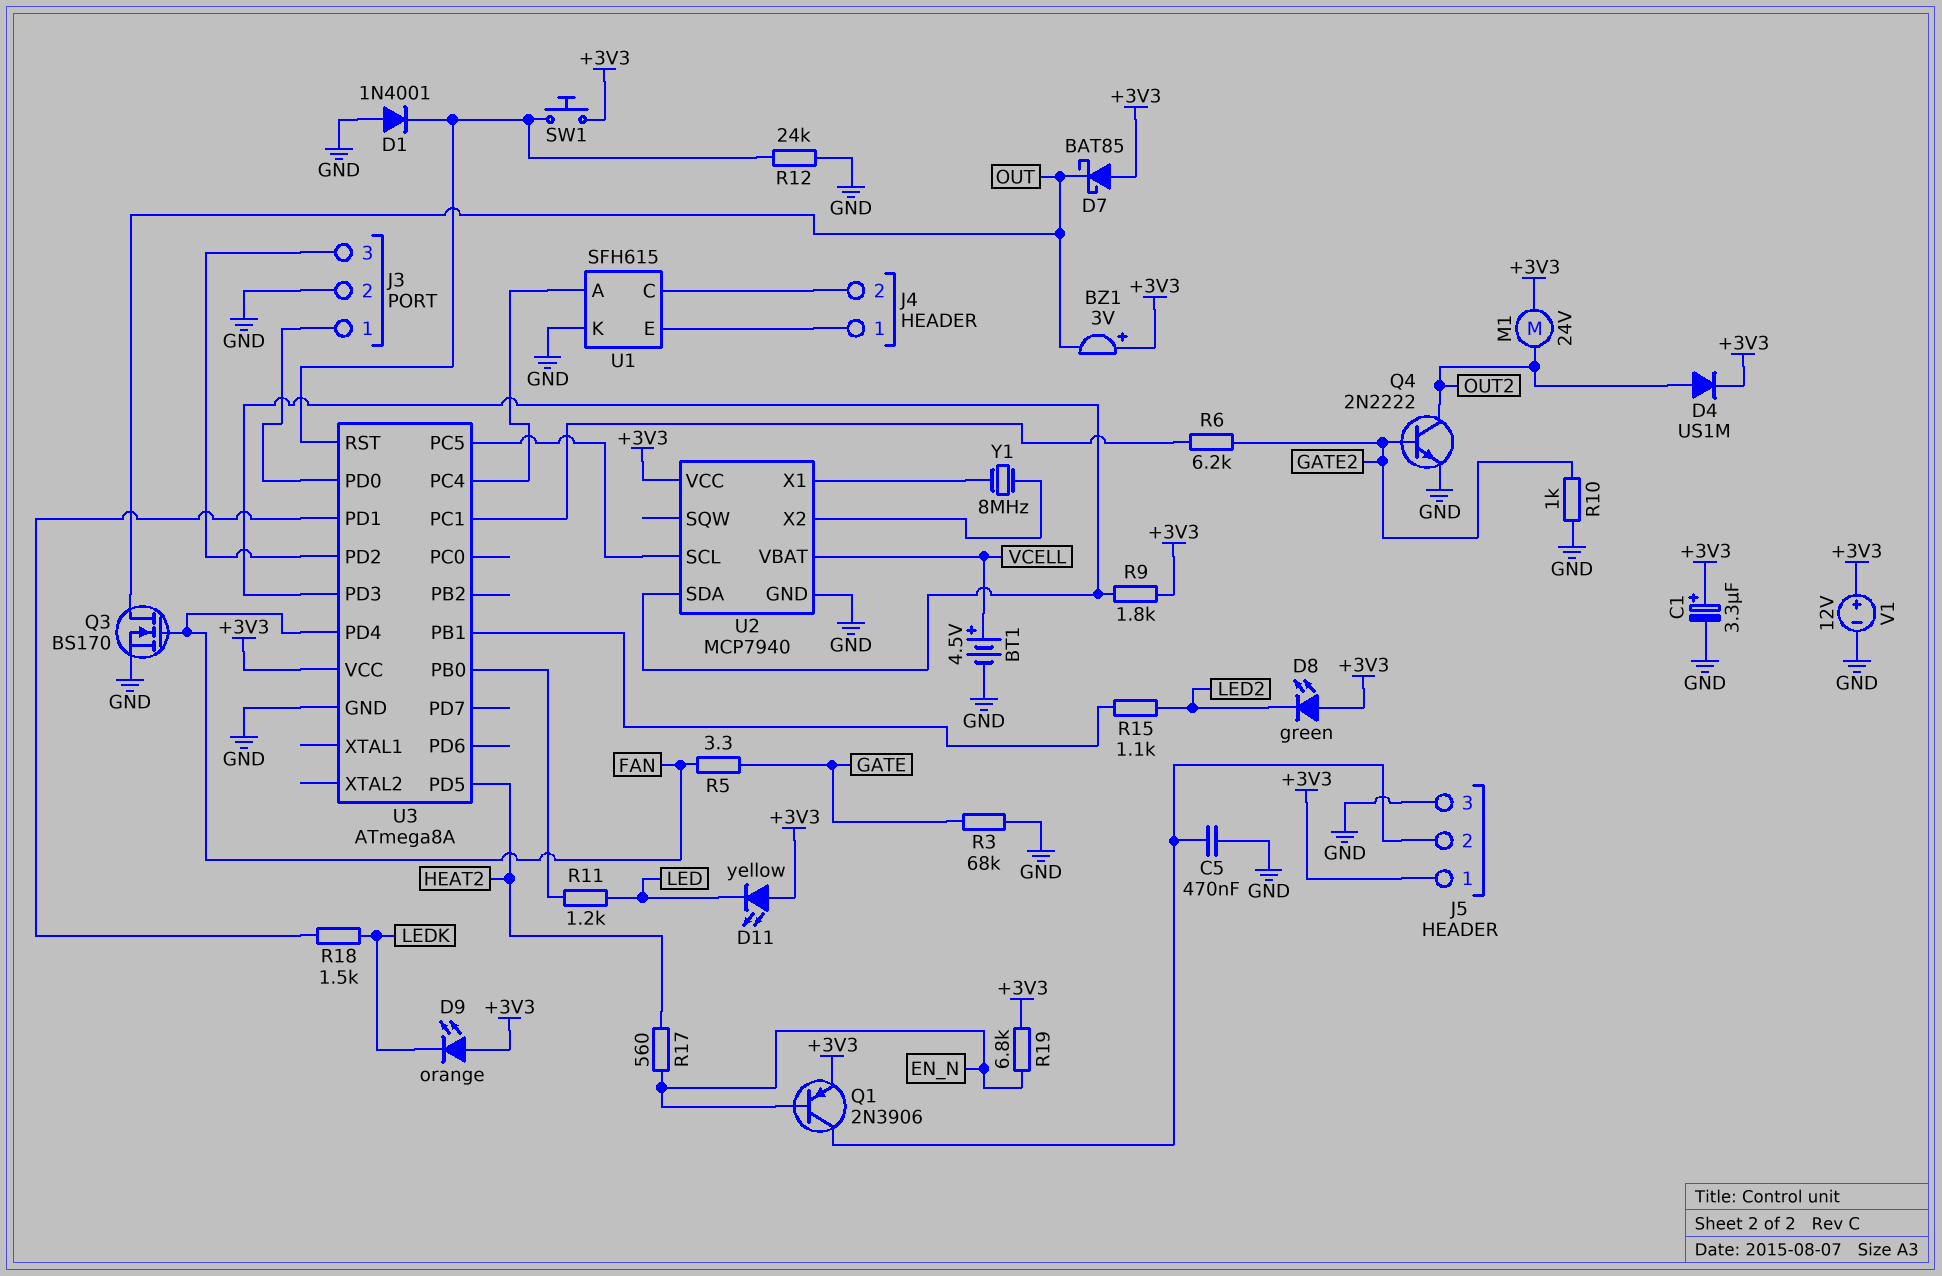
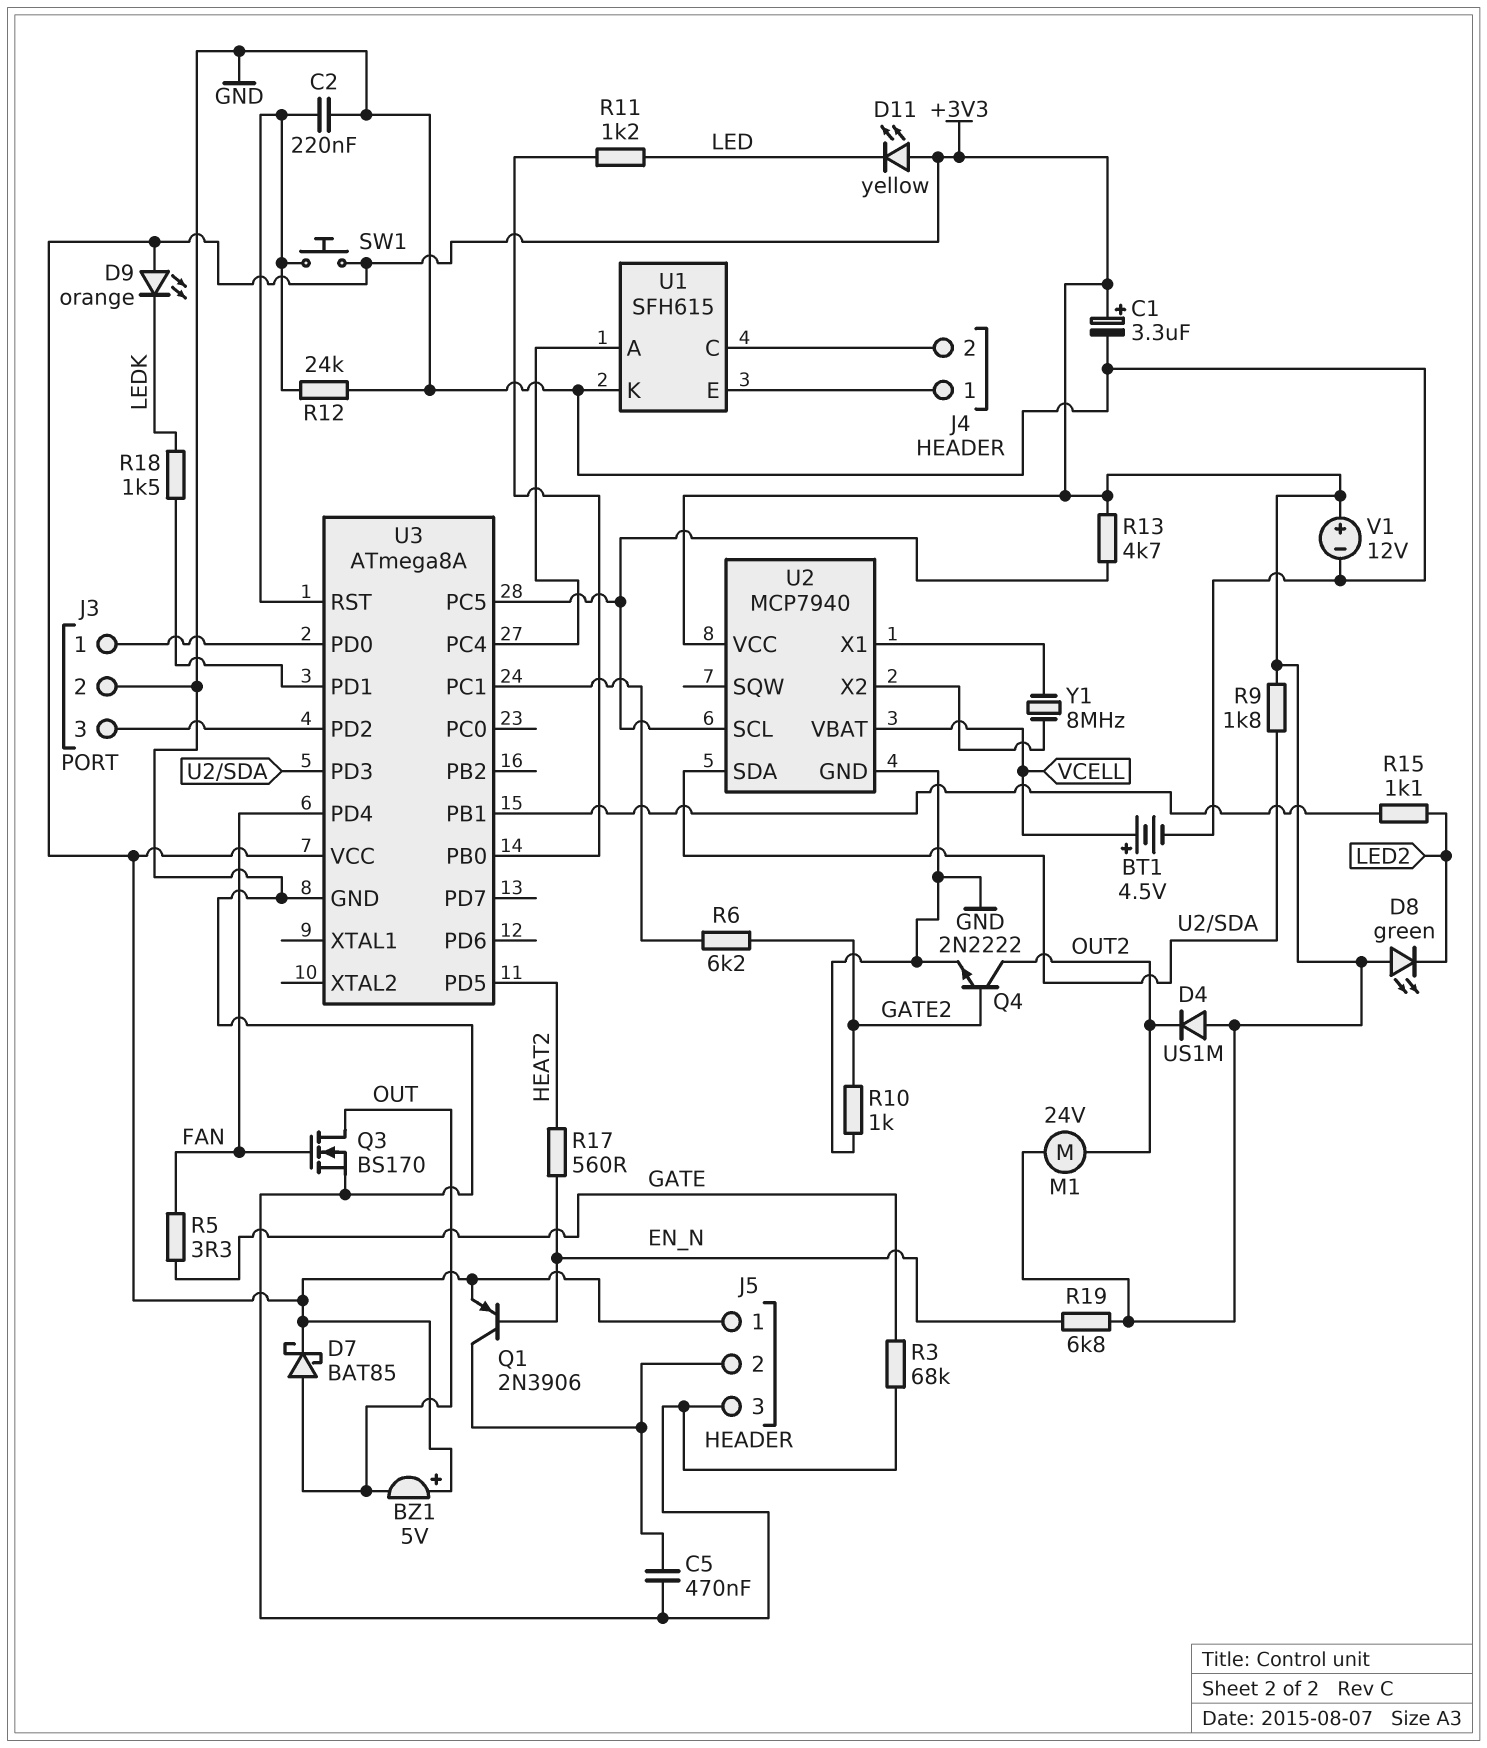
BZ1: buzzer 3V (plus +3V3, minus OUT) -> buzzer 5V (plus +3V3, minus OUT)
C2: none -> 220nF (GND, U3/RST)
D1: diode 1N4001 (A GND, K U3/RST) -> none
D4: diode US1M (A OUT2, K +3V3) -> diode US1M (A +3V3, K OUT2)
D7: schottky BAT85 (A +3V3, K OUT) -> schottky BAT85 (A OUT, K +3V3)
R13: none -> 4.7k (+3V3, U2/SCL)

